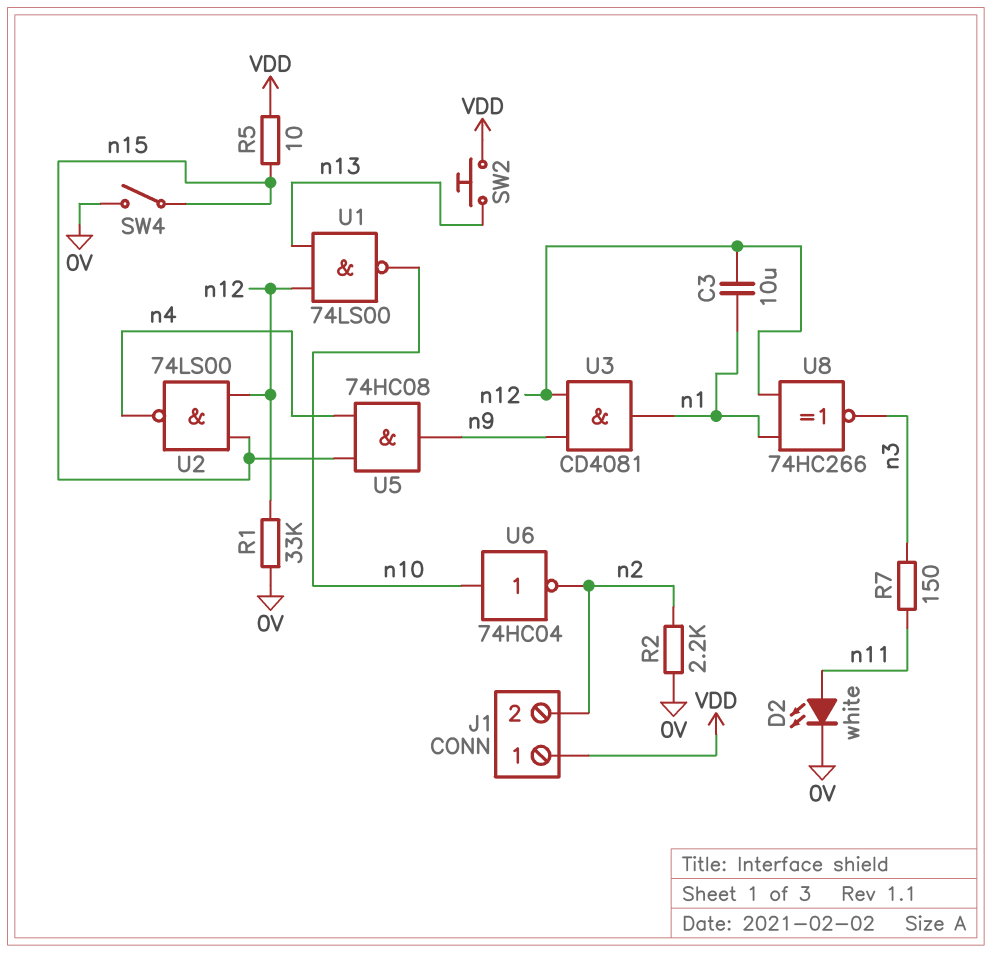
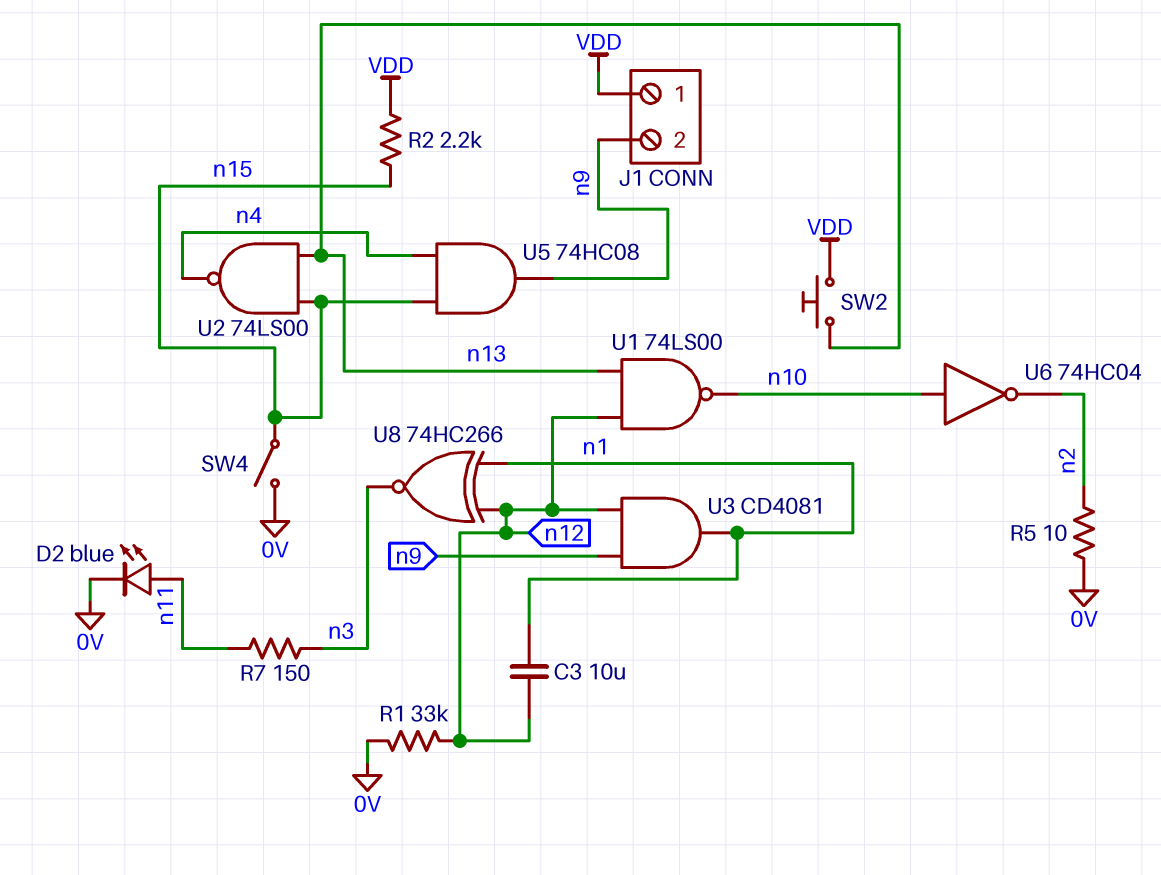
D2: LED white (A n11, K 0V) -> LED blue (A n11, K 0V)
J1 pin 2: n2 -> n9
R2: 2.2k (0V, n2) -> 2.2k (VDD, n15)
R5: 10 (VDD, n15) -> 10 (0V, n2)
U2: NAND 74LS00 (in n12, in n15, out n4) -> NAND 74LS00 (in n13, in n15, out n4)

